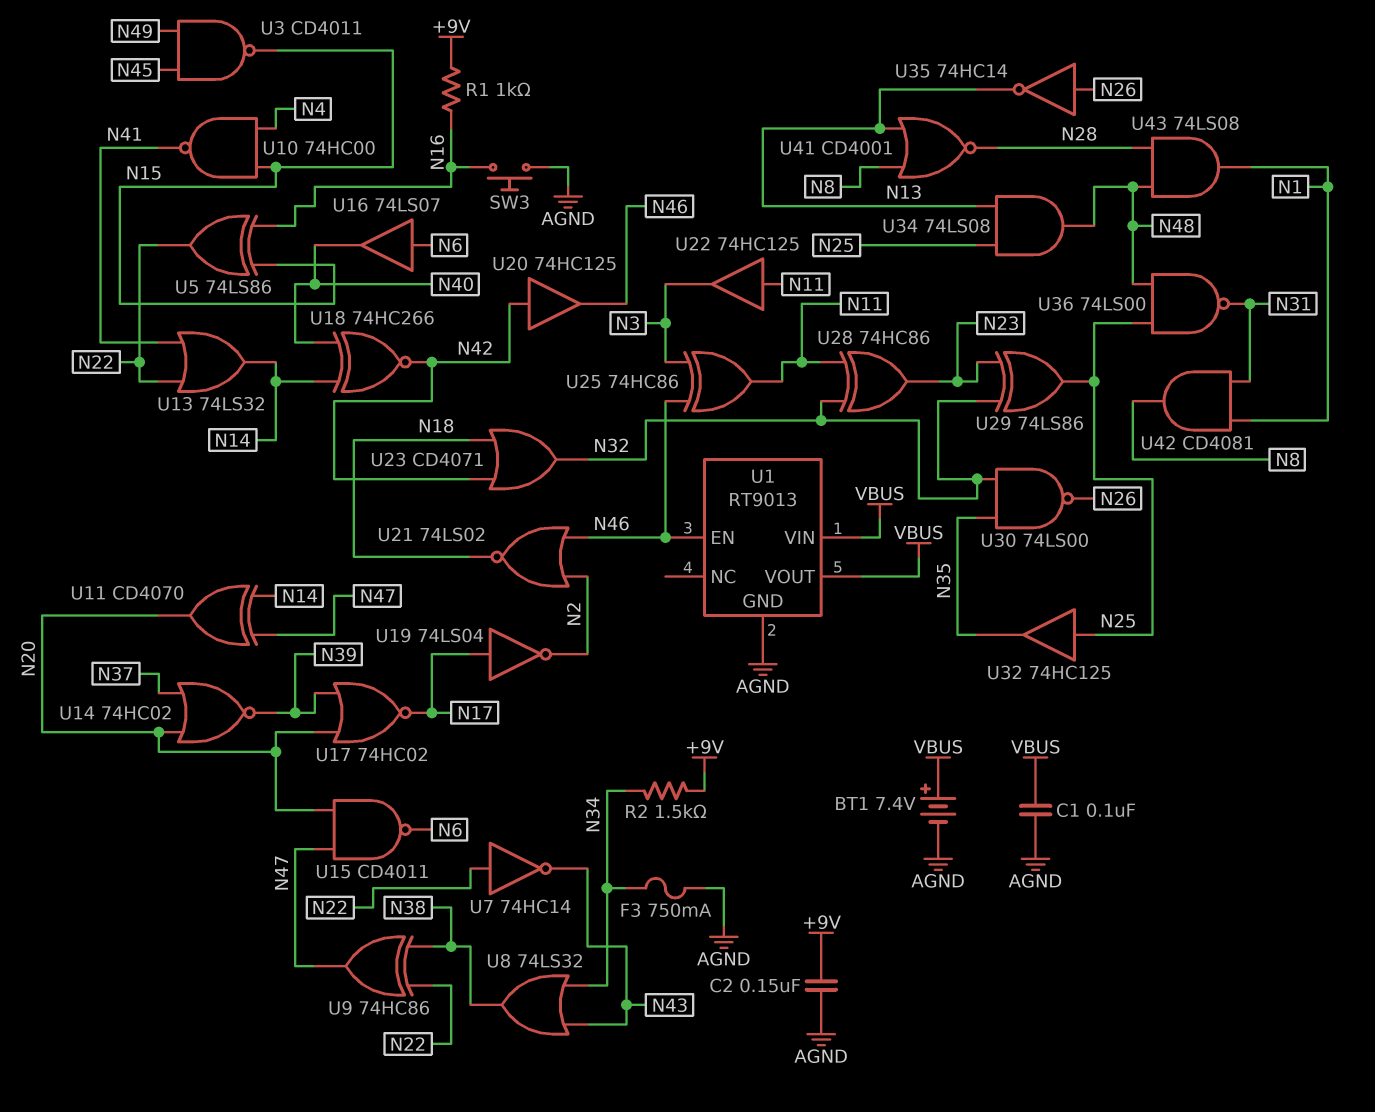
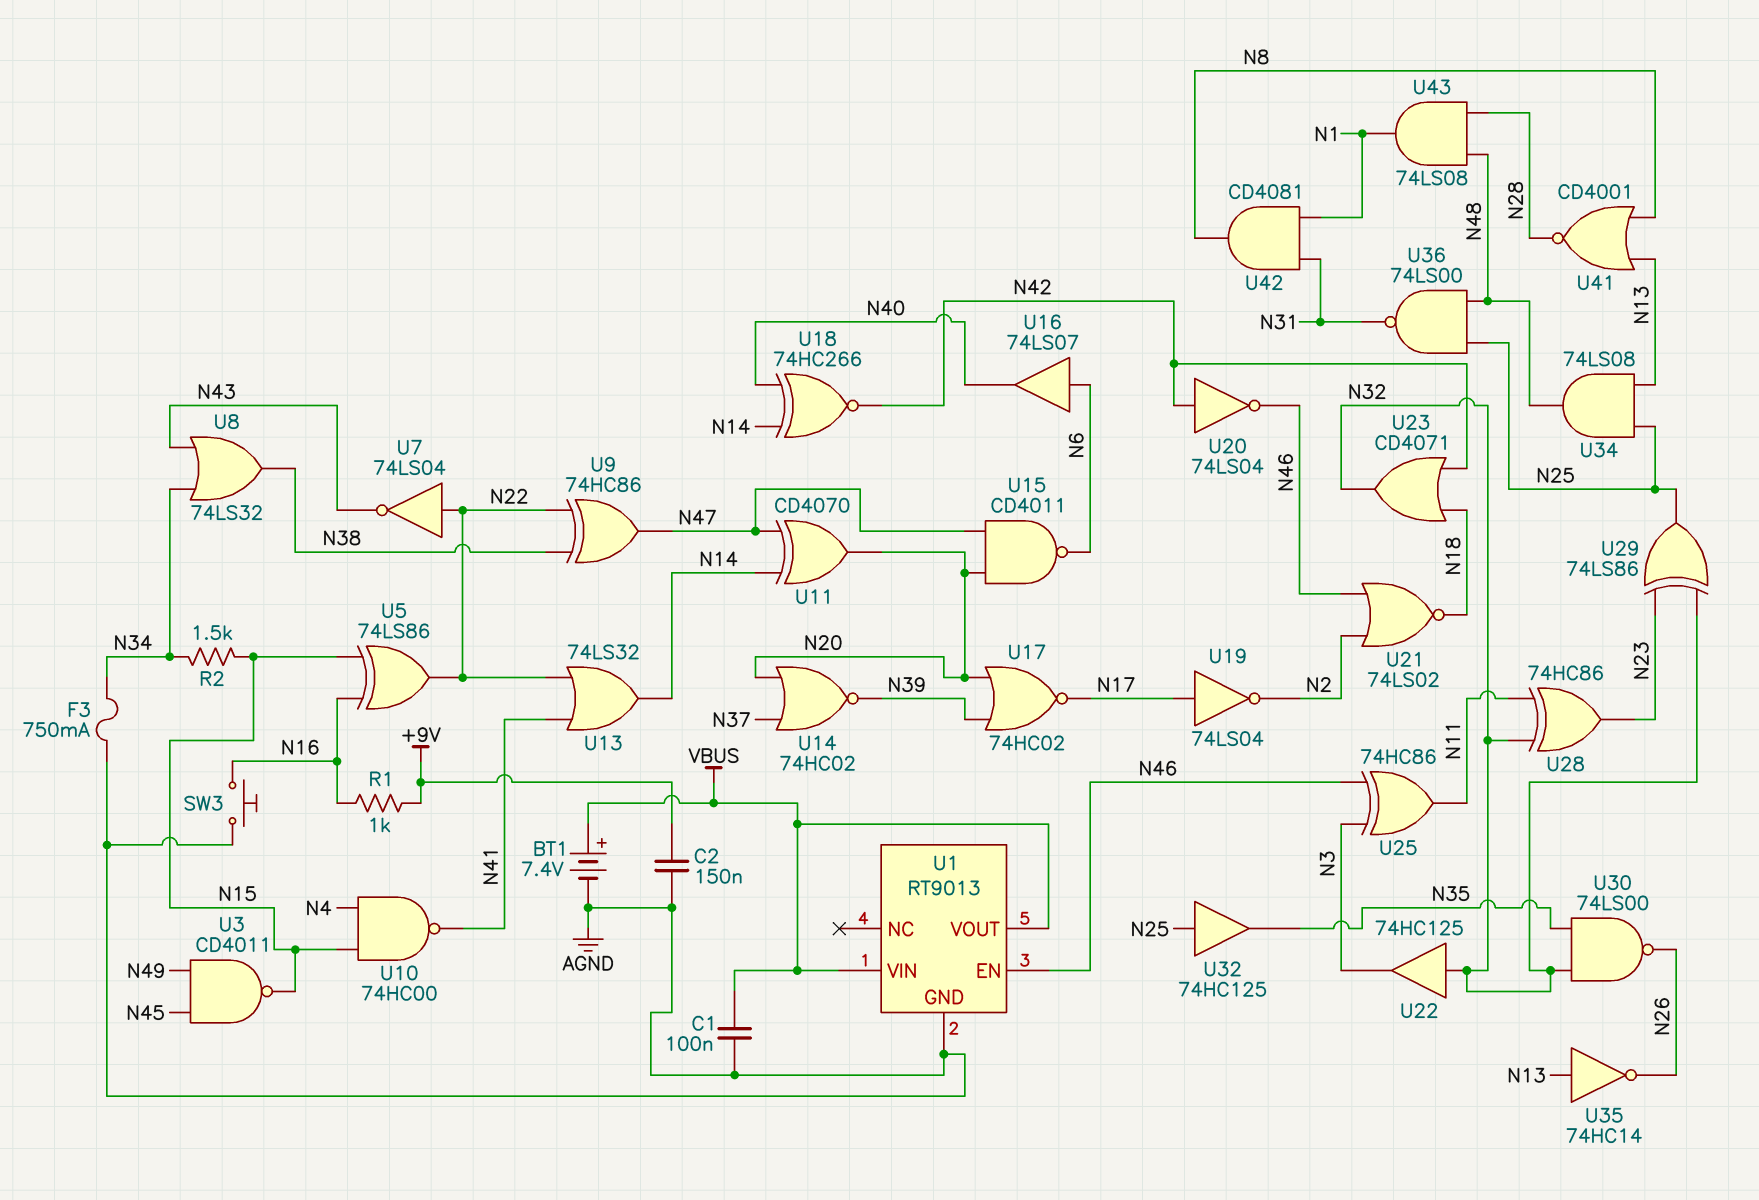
R2: 1.5k (+9V, N34) -> 1.5k (N15, N34)
U7: NOT 74HC14 (in N22, out N43) -> NOT 74LS04 (in N22, out N43)
U20: buffer 74HC125 (in N42, out N46) -> NOT 74LS04 (in N42, out N46)
U22: buffer 74HC125 (in N11, out N3) -> buffer 74HC125 (in N32, out N3)
U35: NOT 74HC14 (in N26, out N13) -> NOT 74HC14 (in N13, out N26)

